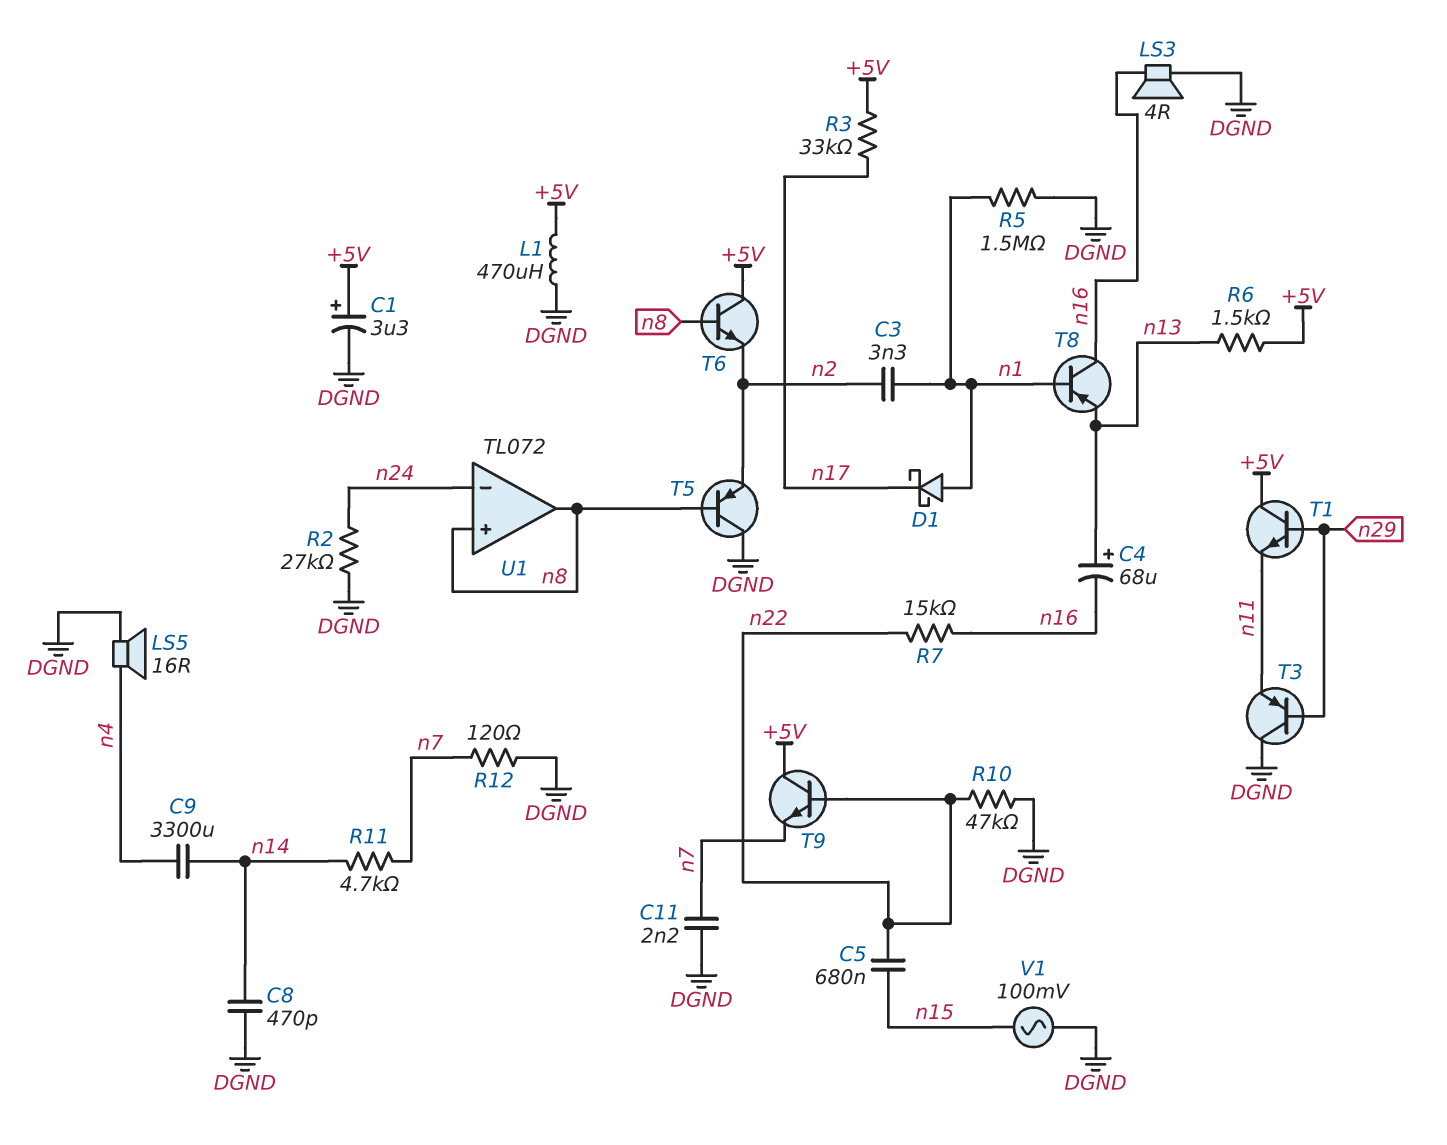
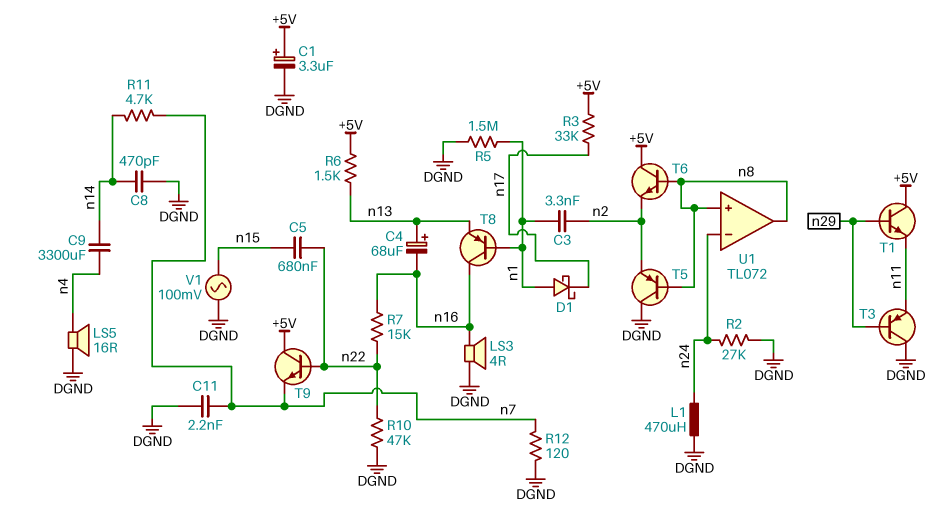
L1: 470uH (+5V, DGND) -> 470uH (DGND, n24)

